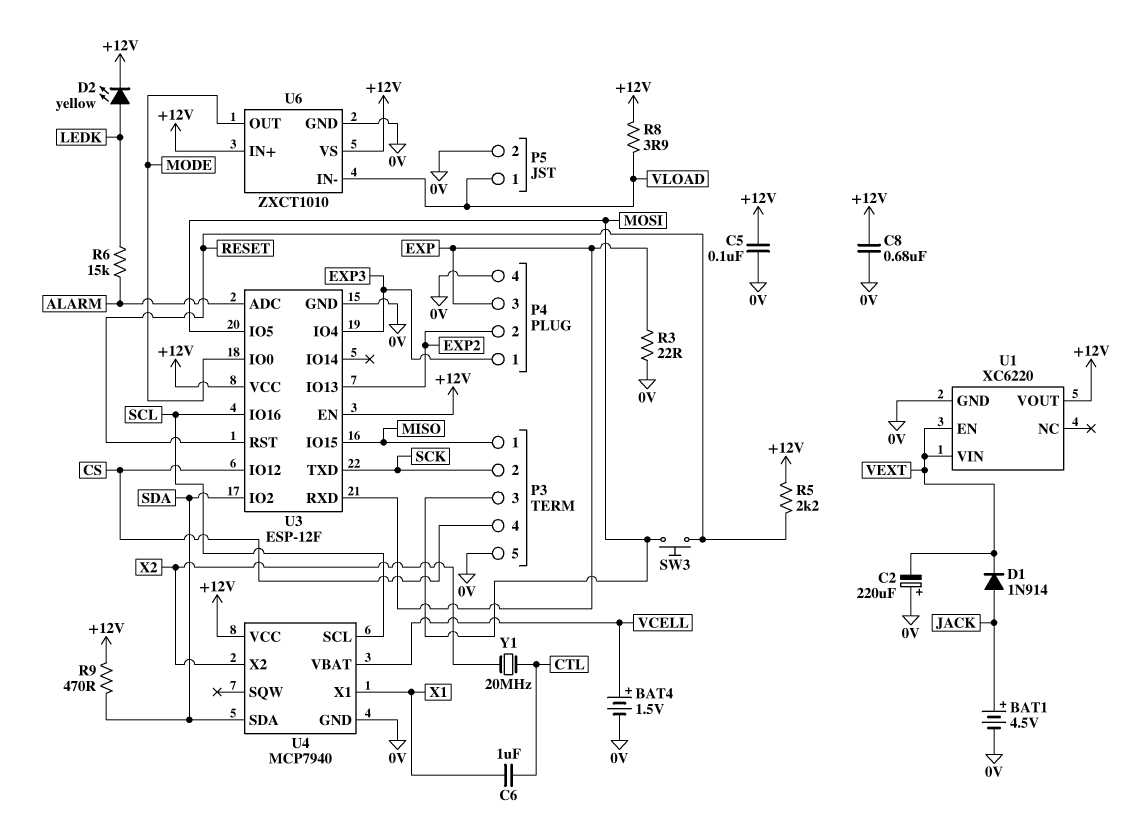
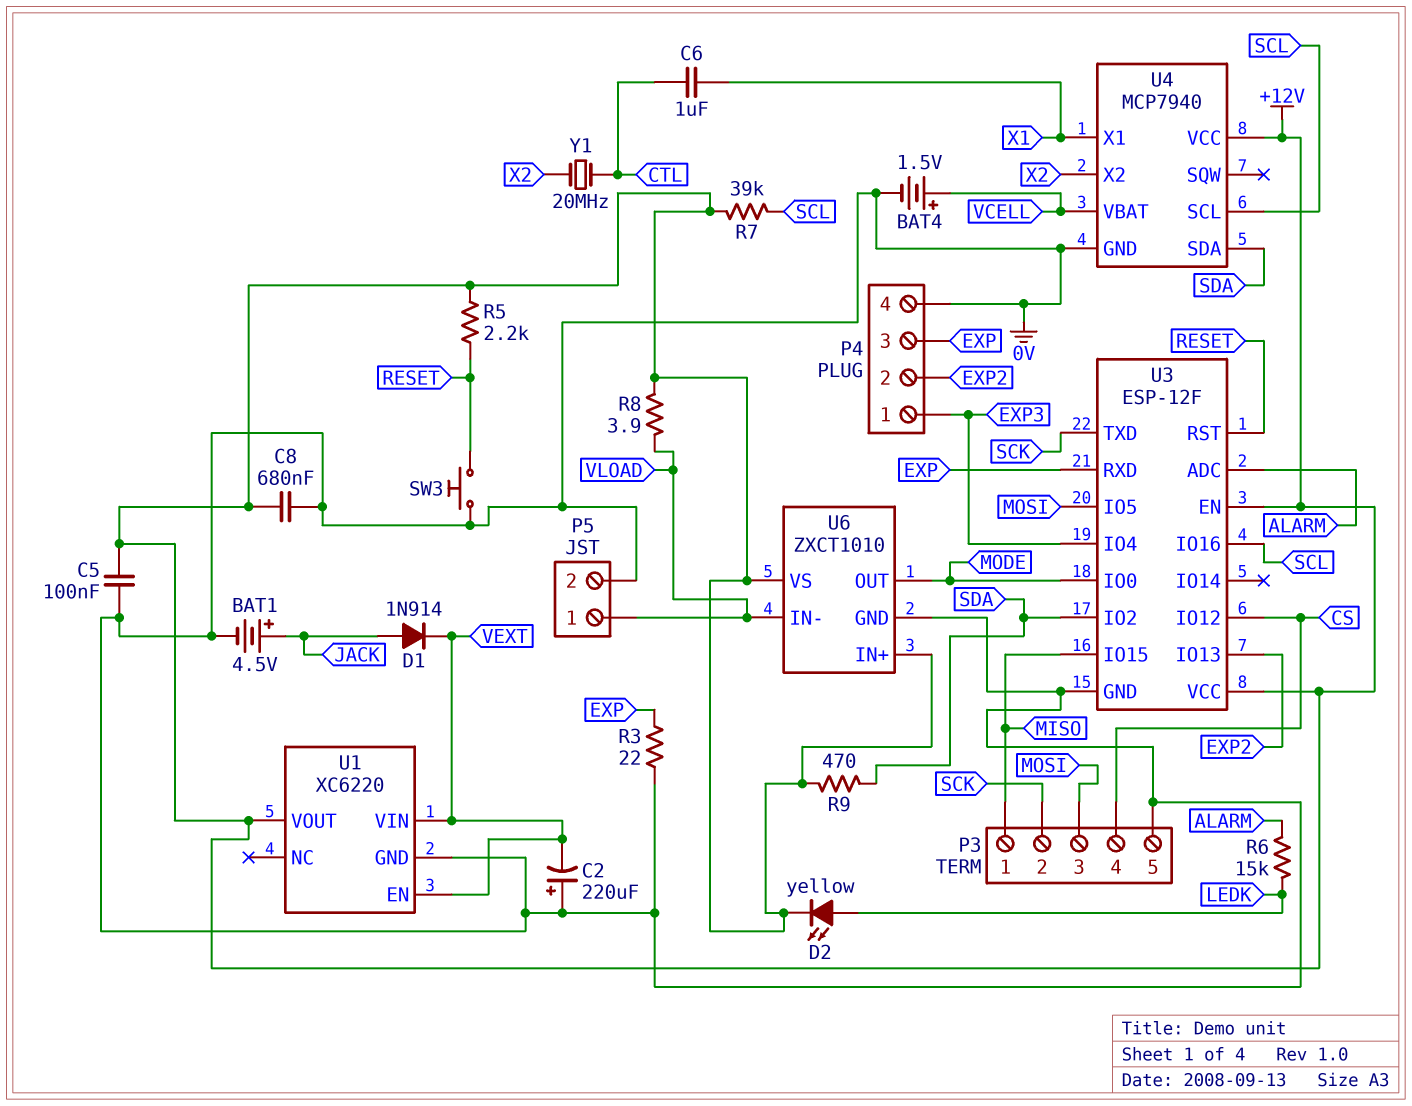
R7: none -> 39k (+12V, SCL)
SW3: button (MOSI, RESET) -> button (0V, RESET)

